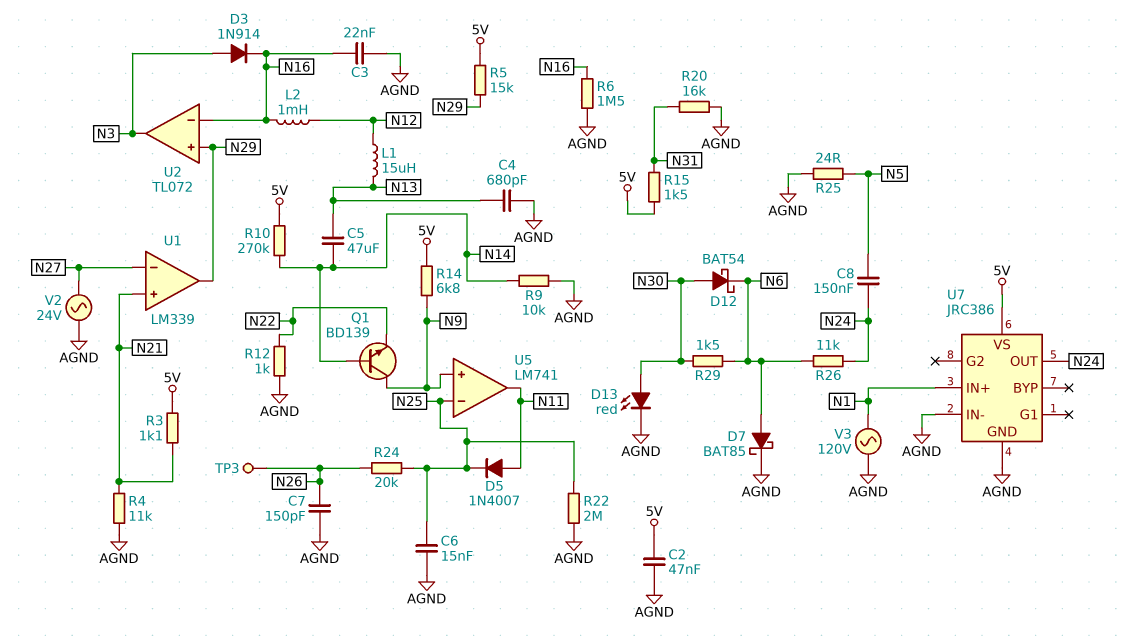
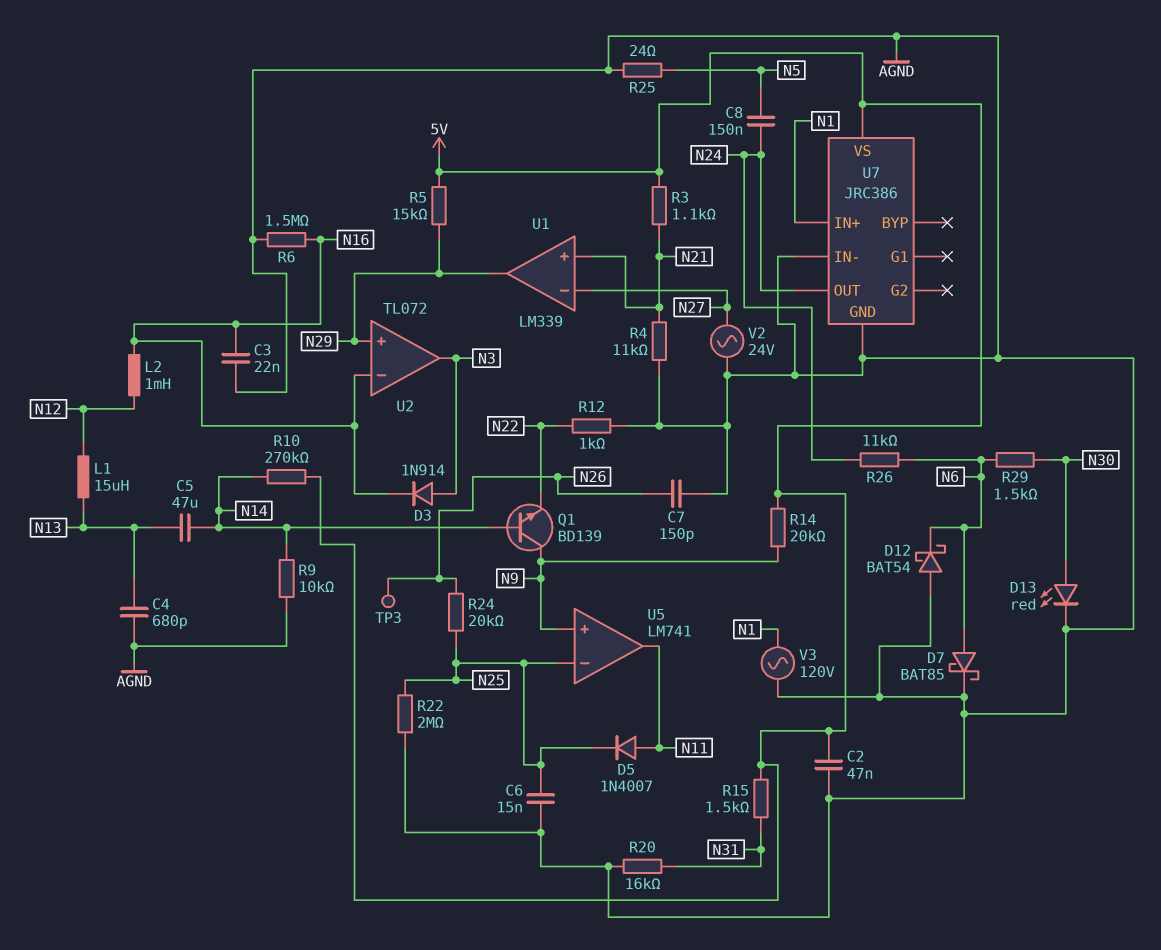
D12: schottky BAT54 (A N30, K N6) -> schottky BAT54 (A AGND, K N6)
R14: 6.8k (5V, N9) -> 20k (5V, N9)

